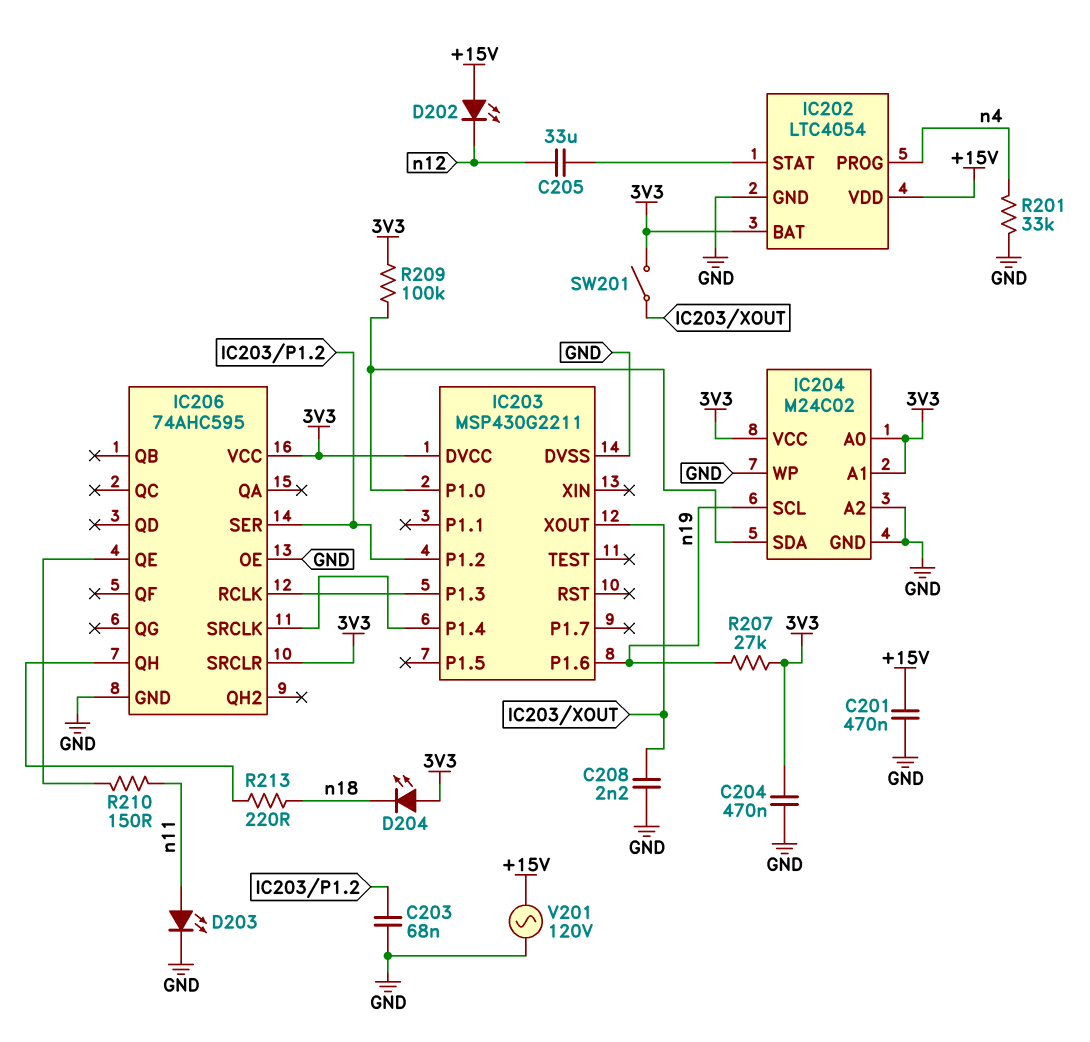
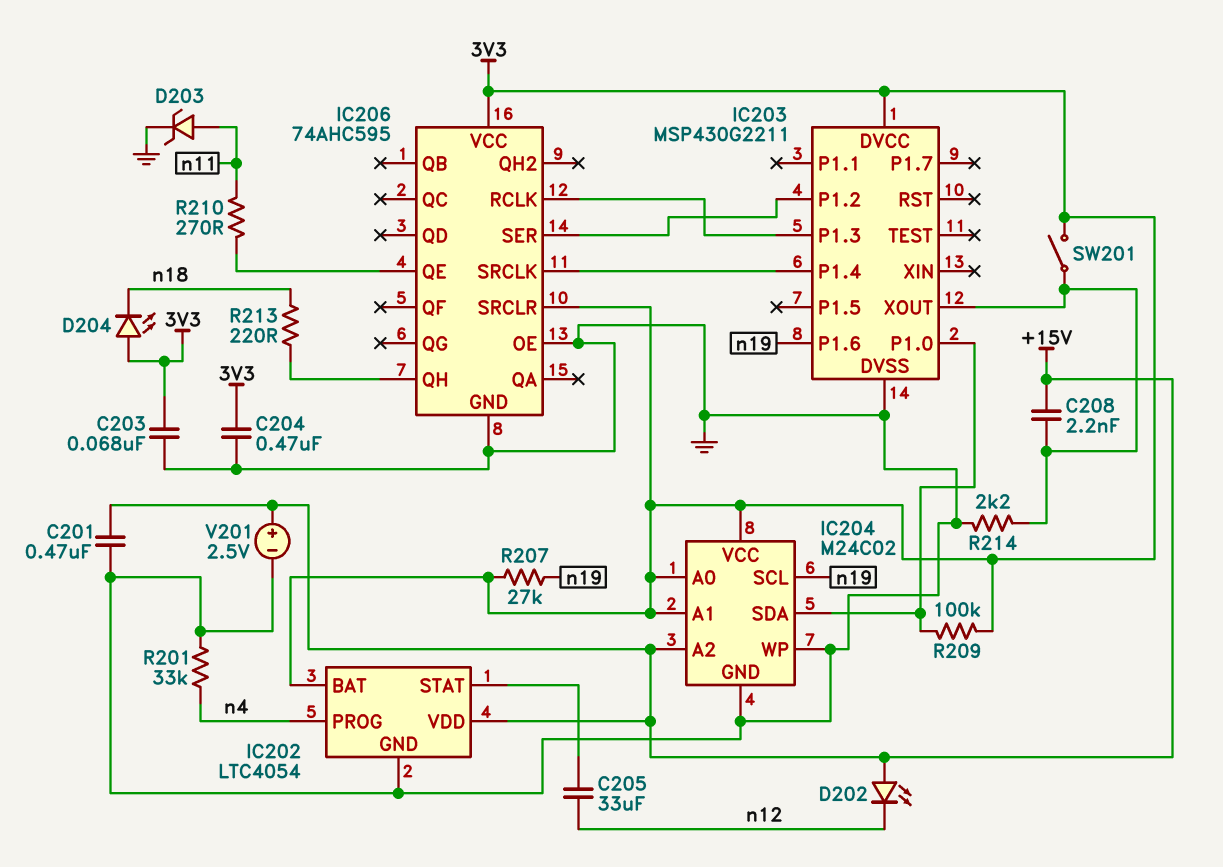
C203: 68nF (GND, IC203/P1.2) -> 68nF (3V3, GND)
C208: 2.2nF (GND, IC203/XOUT) -> 2.2nF (+15V, IC203/XOUT)
D203: LED (A n11, K GND) -> zener (A n11, K GND)
IC204 pin A2: GND -> +15V
R210: 150 (IC206/QE, n11) -> 270 (IC206/QE, n11)
R214: none -> 2.2k (GND, IC203/XOUT)
V201: AC 120V (+15V, GND) -> 2.5V (plus +15V, minus GND)

